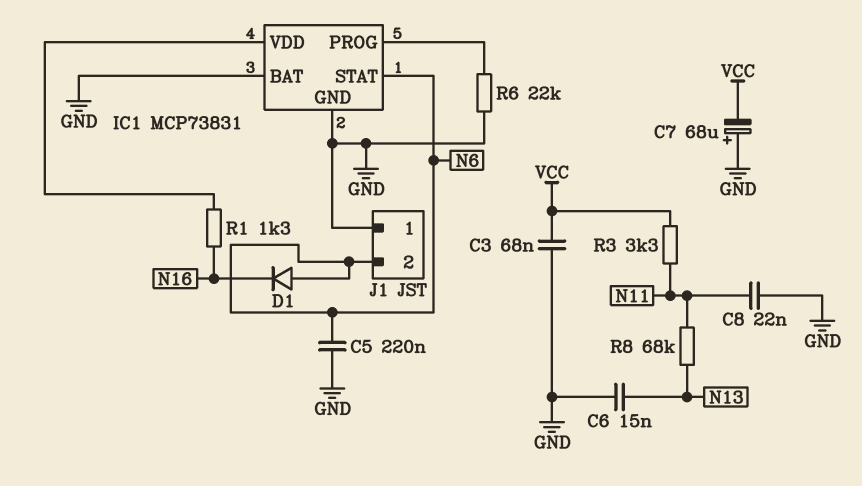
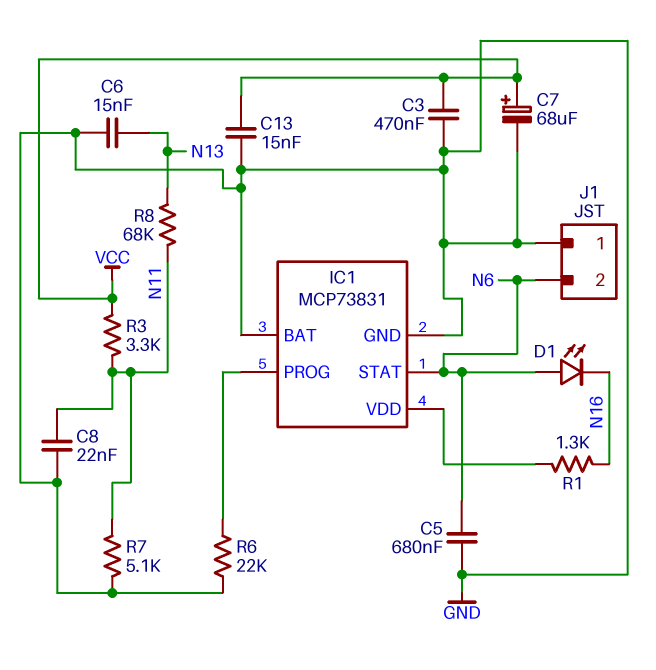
C3: 68nF (GND, VCC) -> 470nF (GND, VCC)
C5: 220nF (GND, N6) -> 680nF (GND, N6)
C7: 68uF (plus GND, minus VCC) -> 68uF (plus VCC, minus GND)
C13: none -> 15nF (GND, VCC)
D1: diode (A N6, K N16) -> LED (A N6, K N16)
R7: none -> 5.1k (GND, N11)

